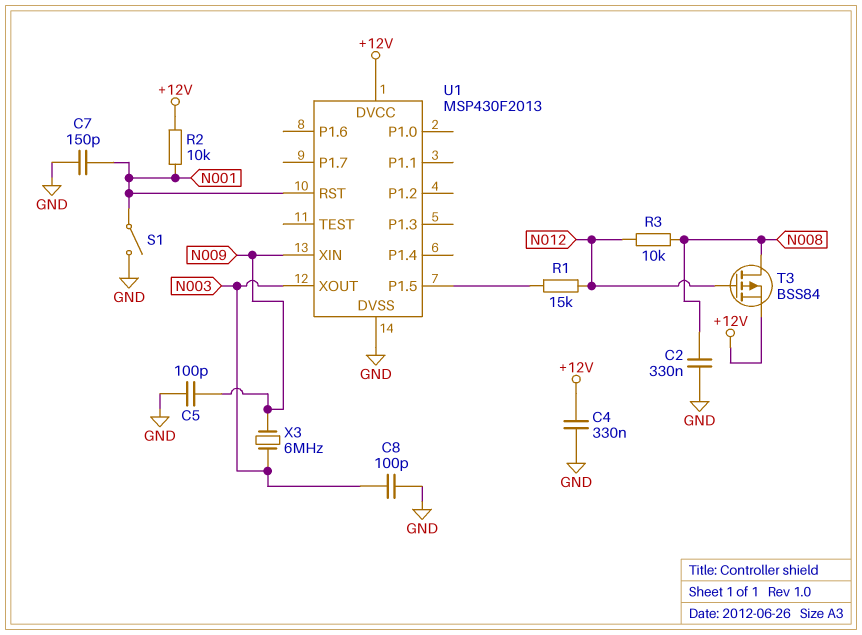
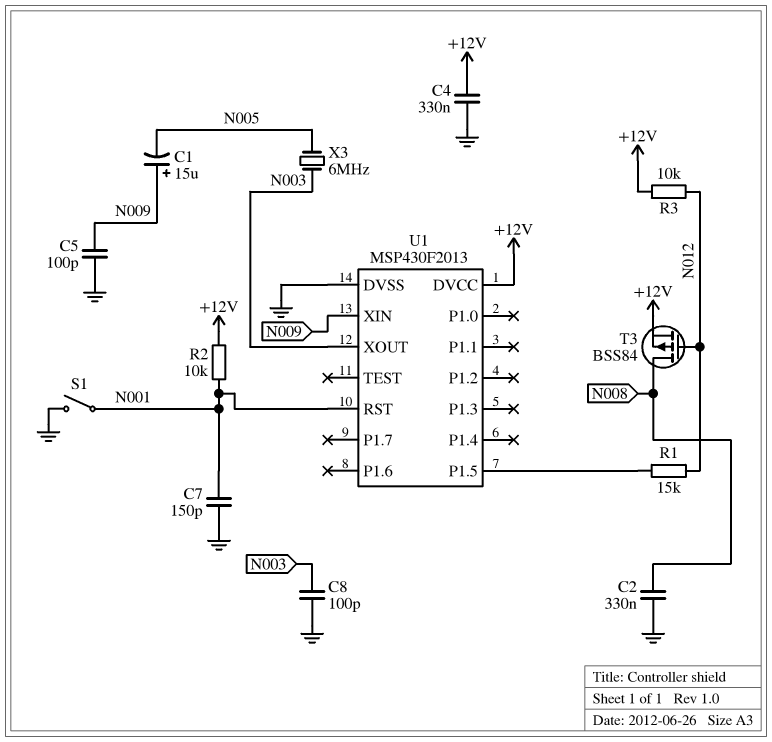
C1: none -> 15uF (plus N009, minus N005)
R3: 10k (N008, N012) -> 10k (+12V, N012)
X3: 6MHz (N003, N009) -> 6MHz (N003, N005)

